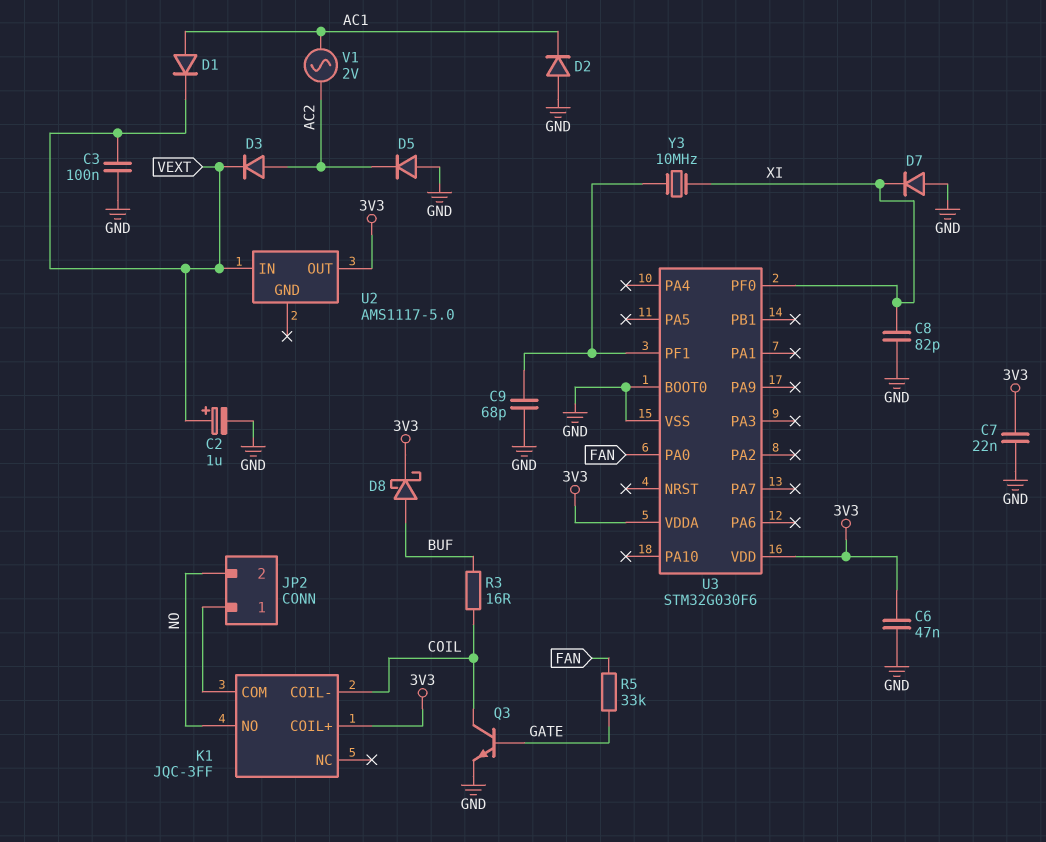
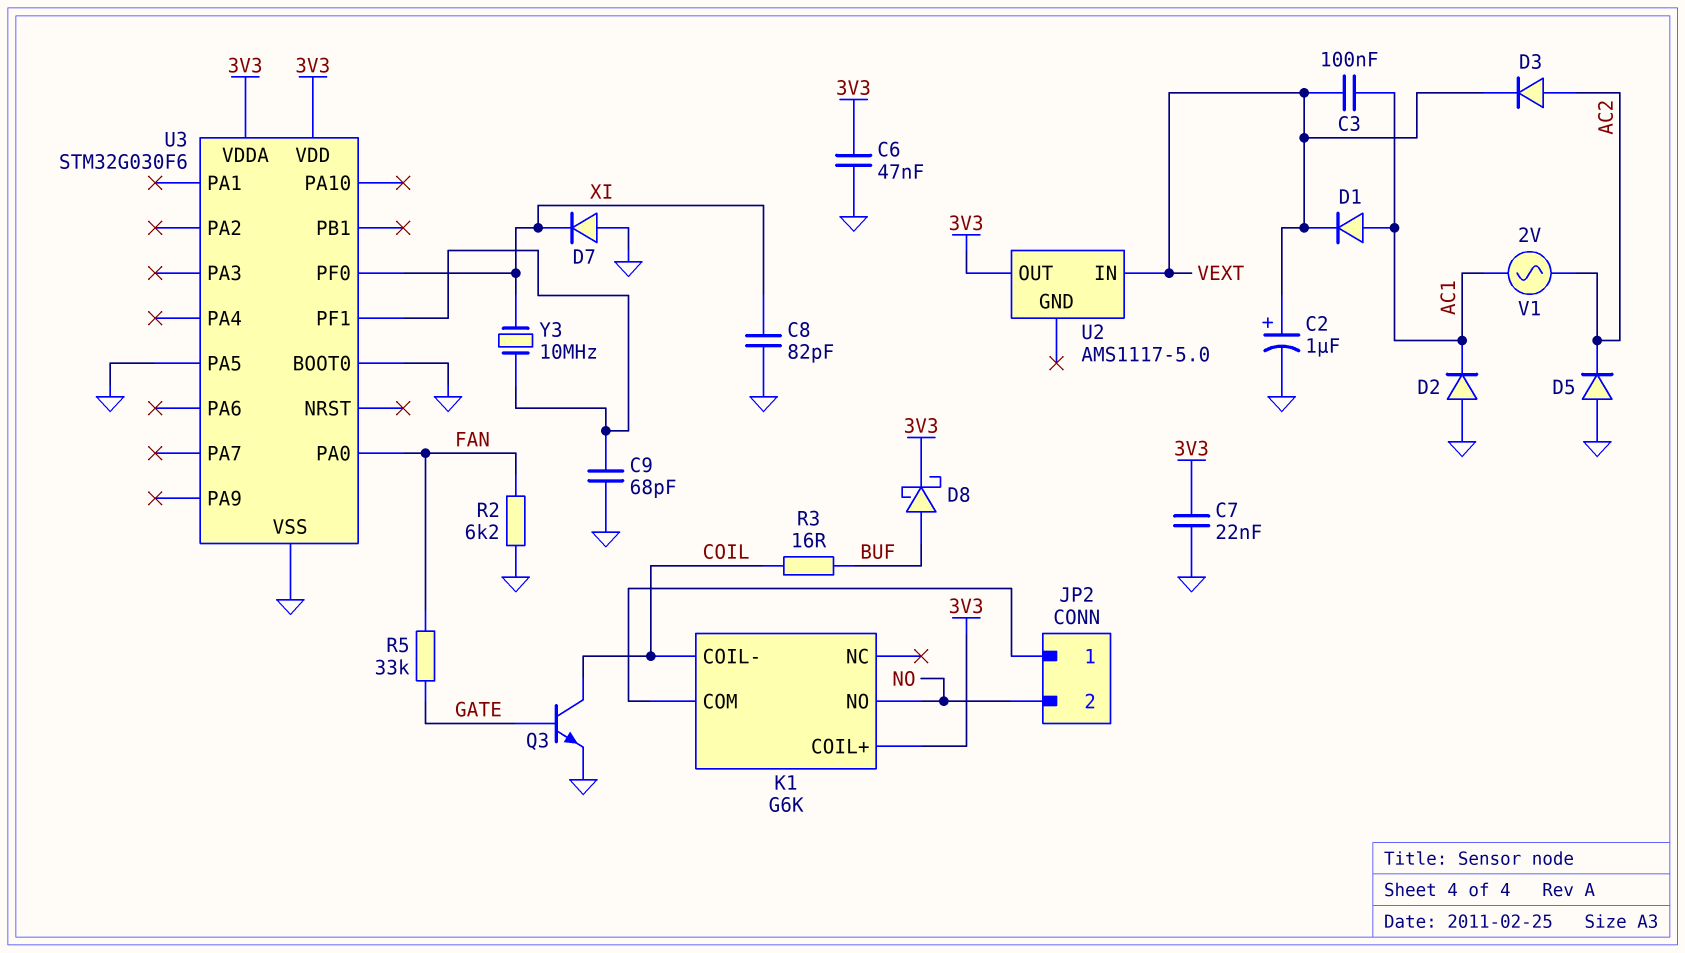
C3: 100nF (GND, VEXT) -> 100nF (AC1, VEXT)
K1: JQC-3FF -> G6K
R2: none -> 6.2k (FAN, GND)
U3 pin PA5: none -> GND

